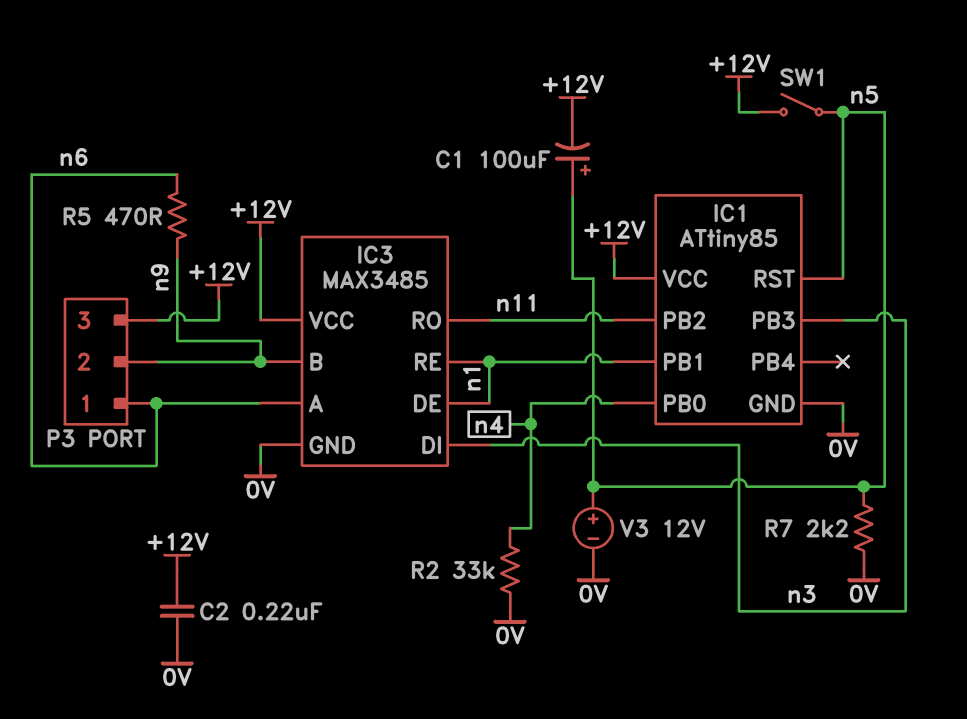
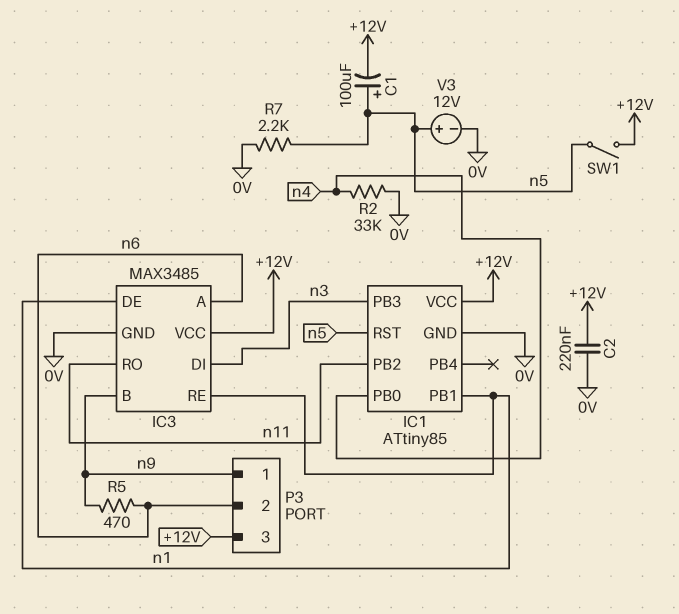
P3 pin 1: n6 -> n9
P3 pin 2: n9 -> n6

